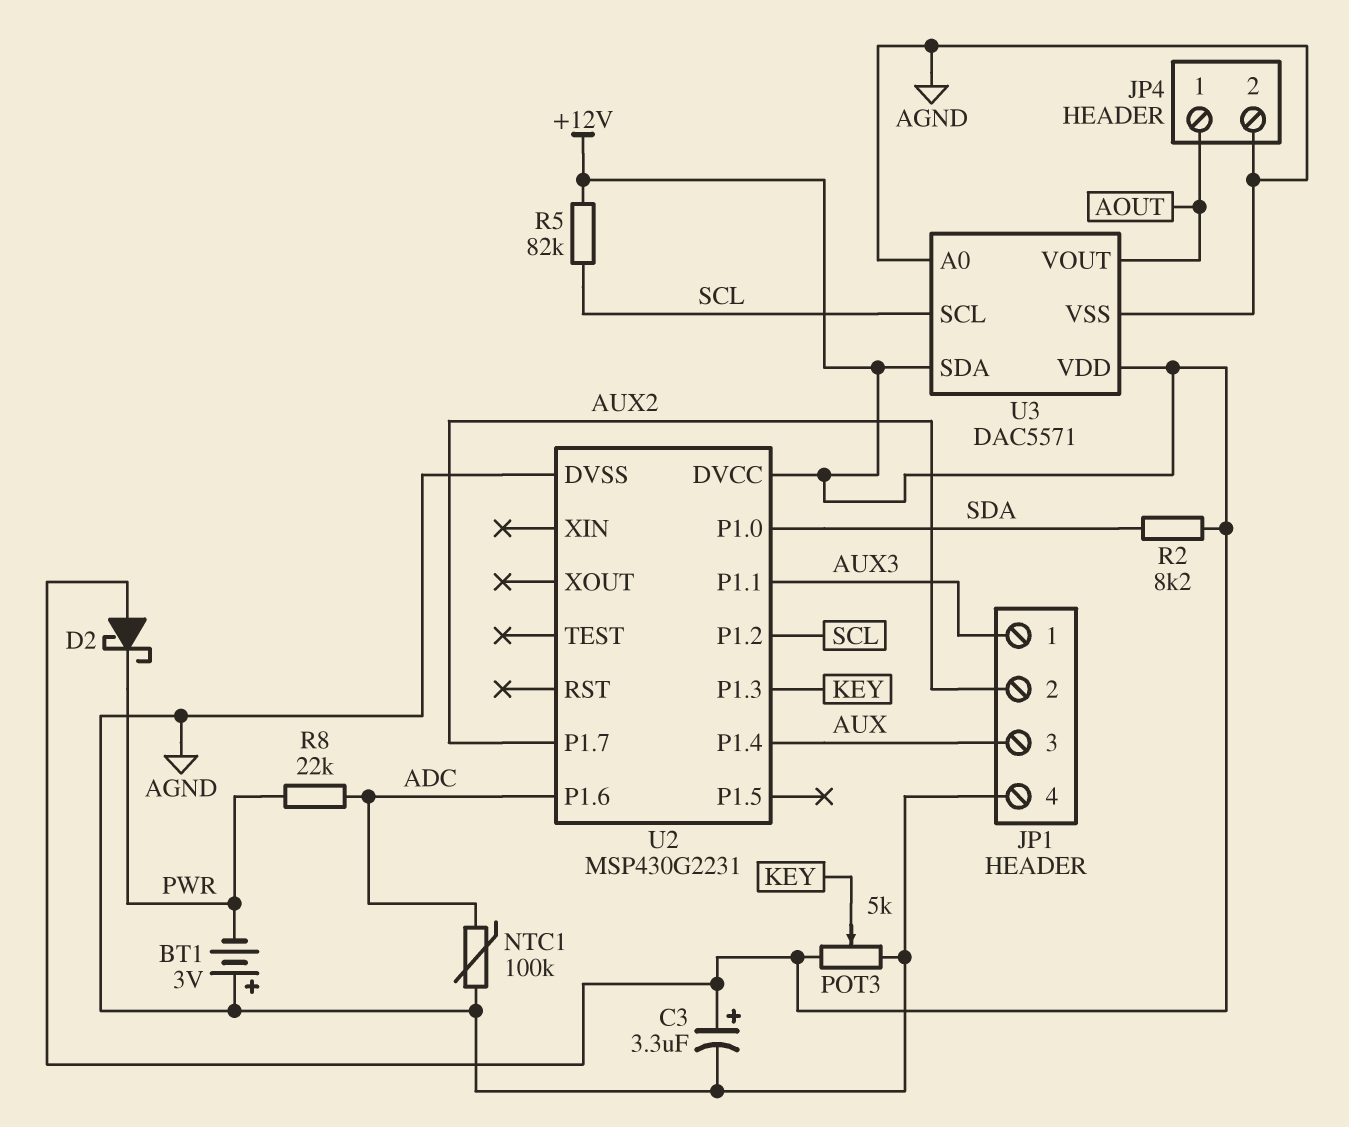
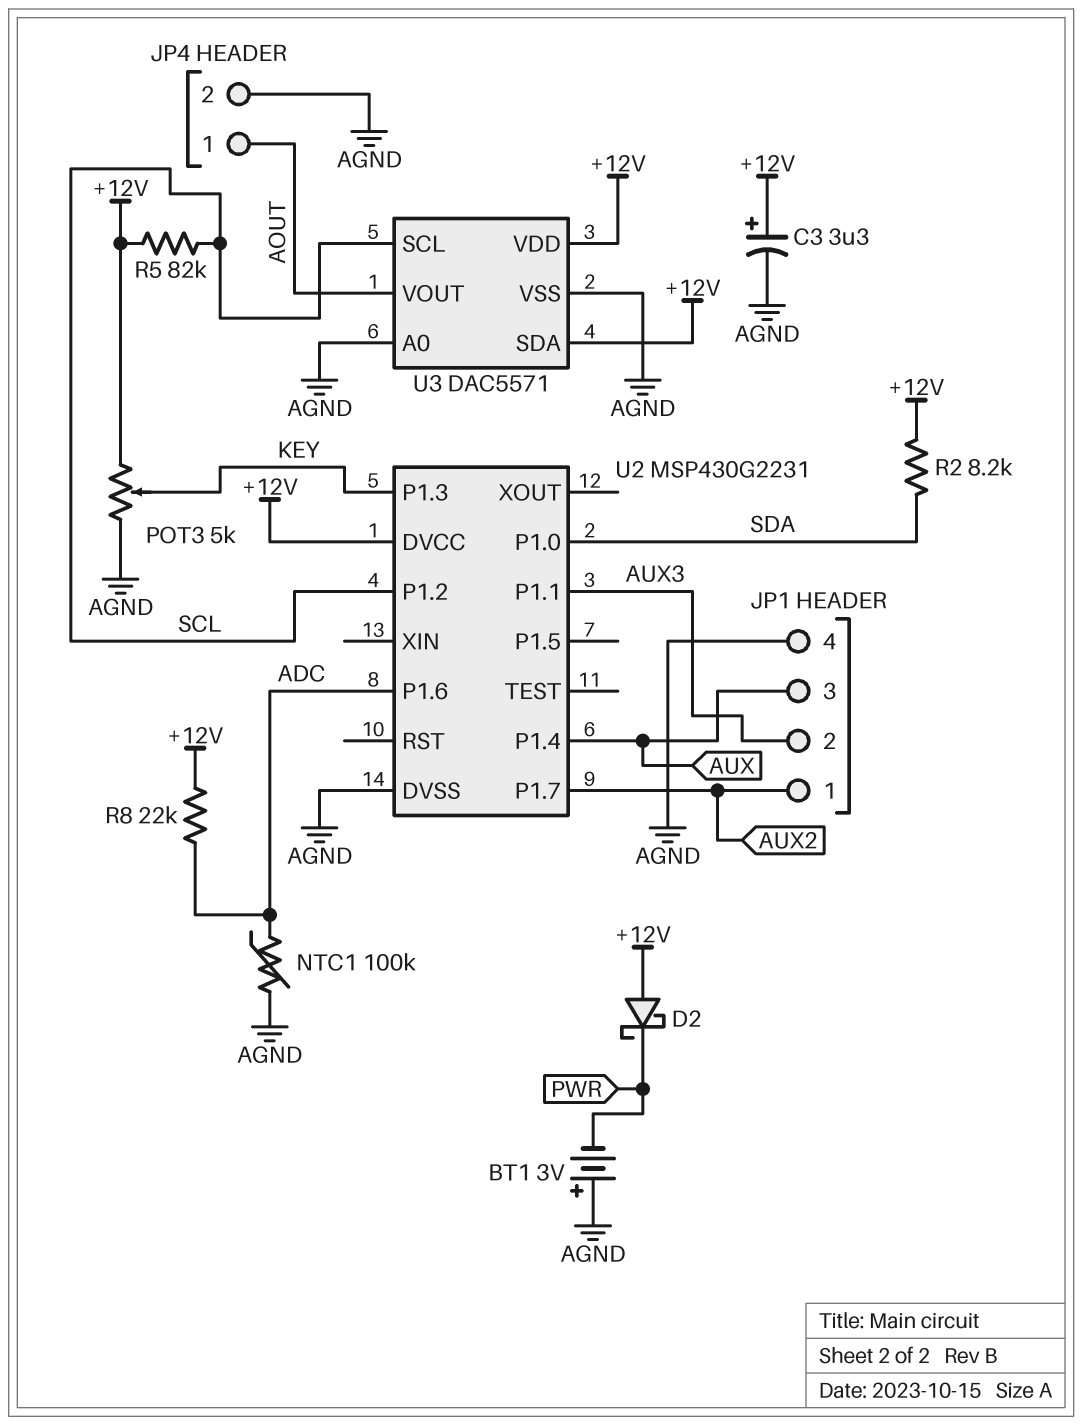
JP1 pin 1: AUX3 -> AUX2
JP1 pin 2: AUX2 -> AUX3
R8: 22k (ADC, PWR) -> 22k (+12V, ADC)

